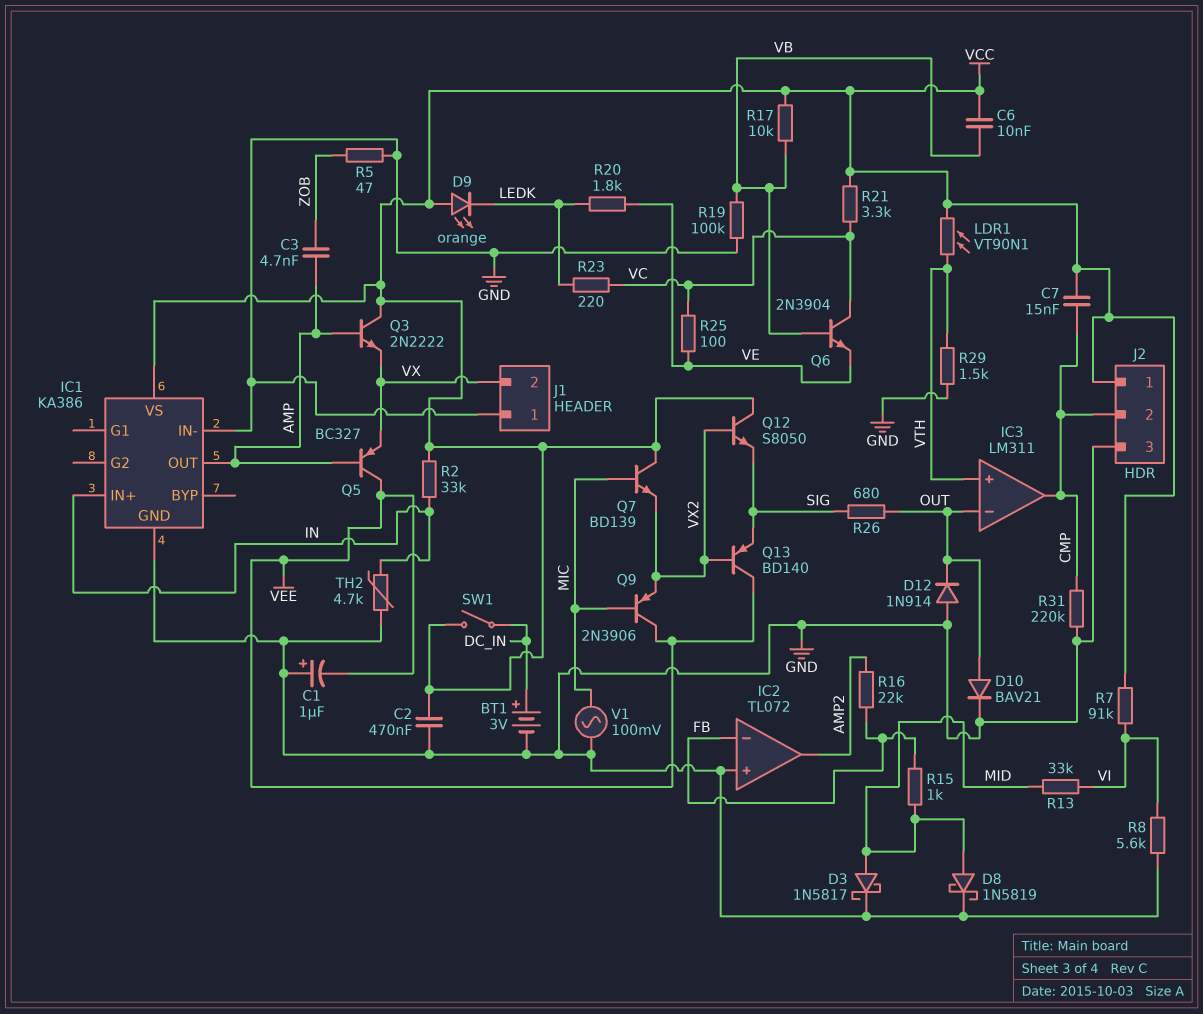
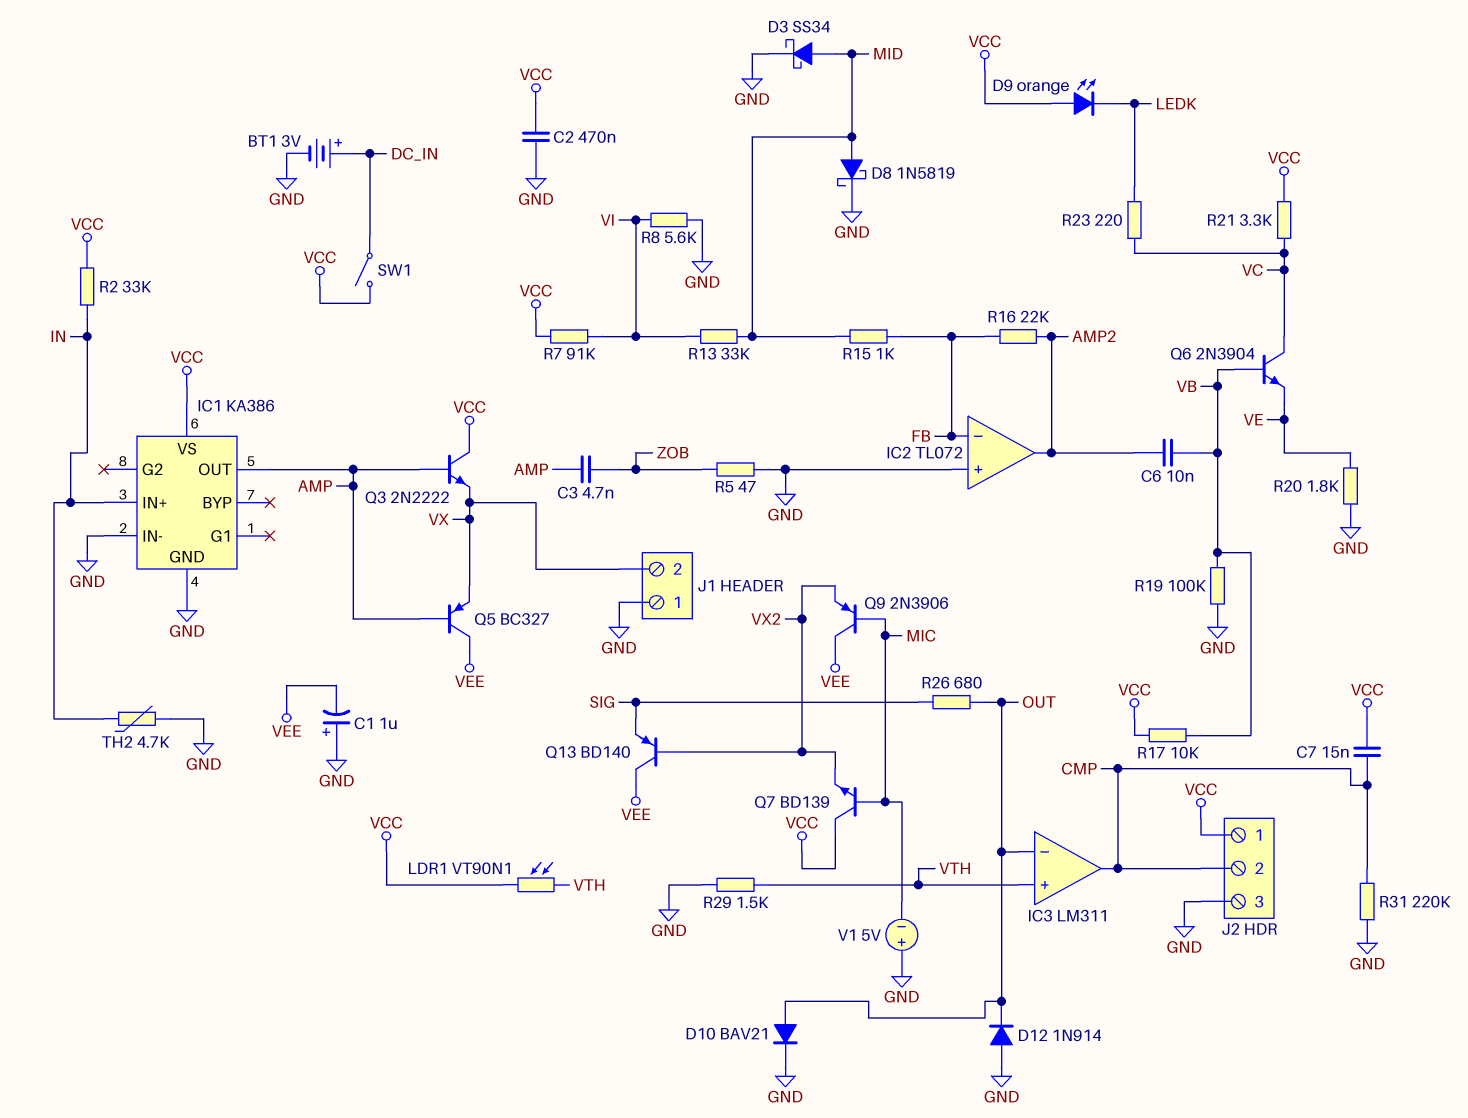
C6: 10nF (VB, VCC) -> 10nF (AMP2, VB)
D3: schottky 1N5817 (A MID, K GND) -> schottky SS34 (A MID, K GND)
Q12: NPN S8050 (B VX2, C VCC, E SIG) -> none
R20: 1.8k (LEDK, VE) -> 1.8k (GND, VE)
R25: 100 (VC, VE) -> none
V1: AC 100mV (GND, MIC) -> 5V (plus GND, minus MIC)

